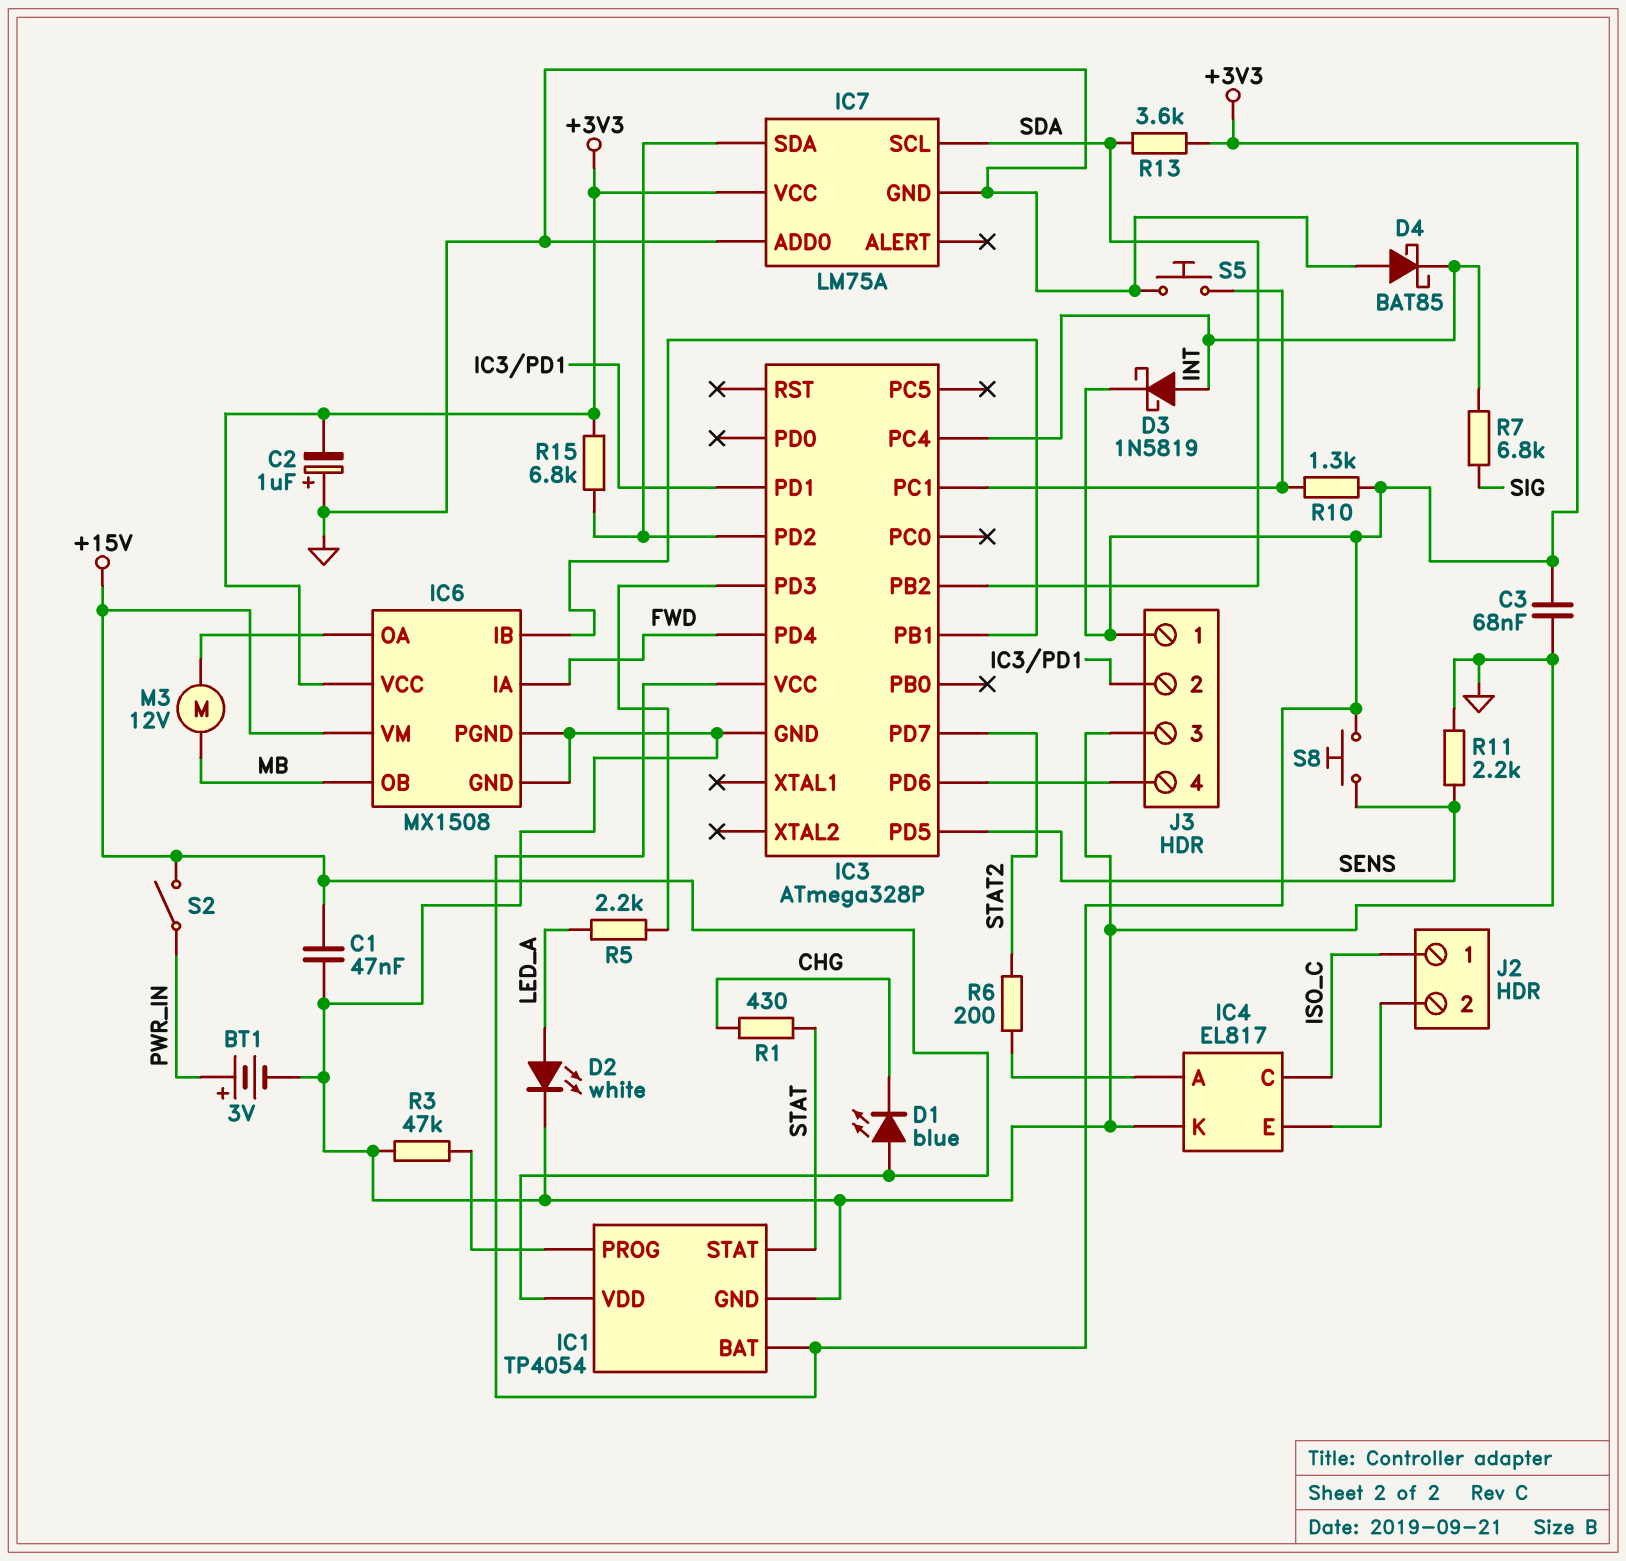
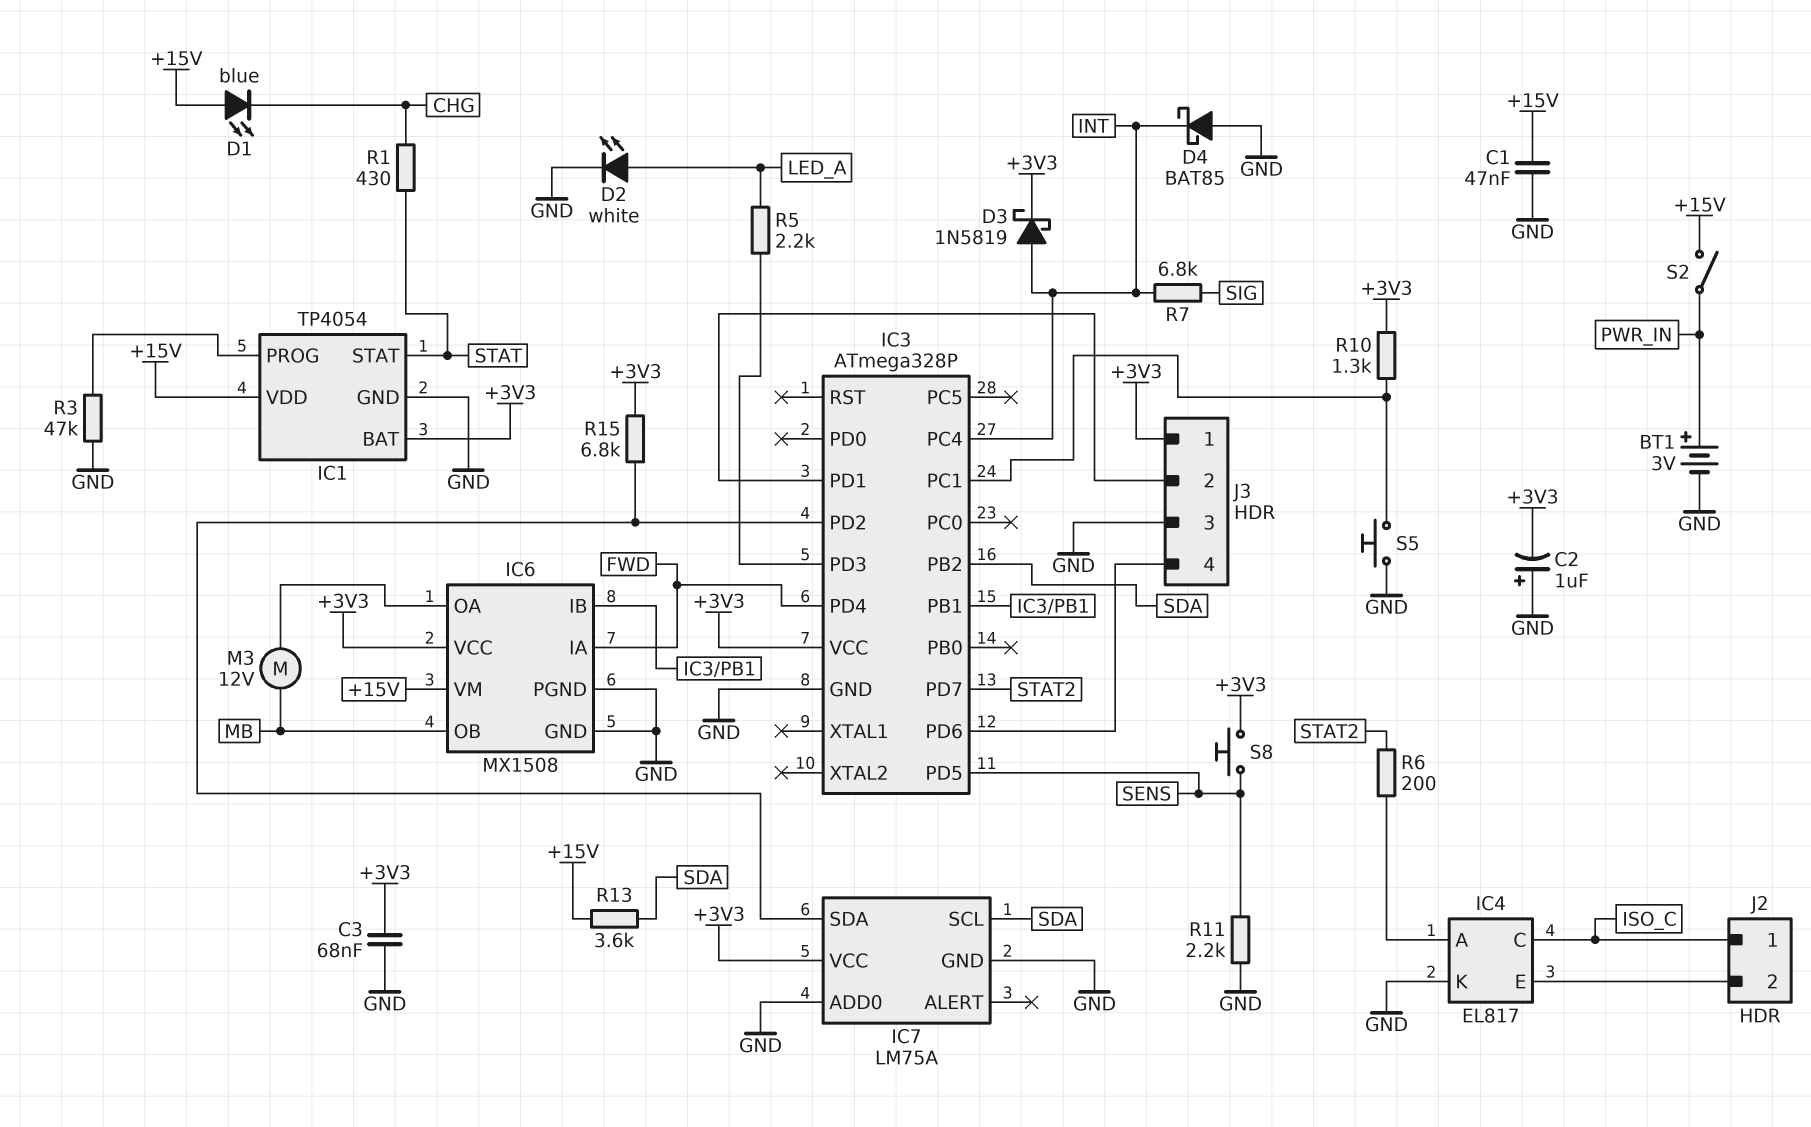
R13: 3.6k (+3V3, SDA) -> 3.6k (+15V, SDA)

